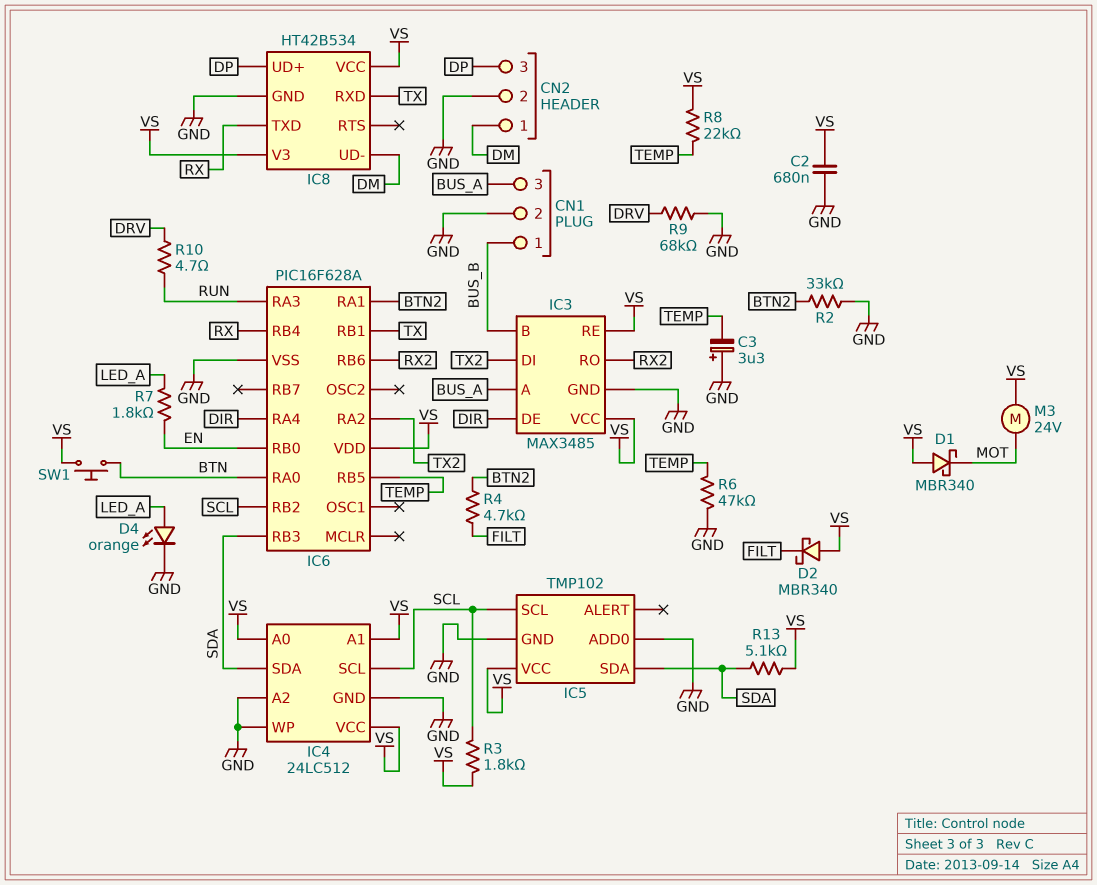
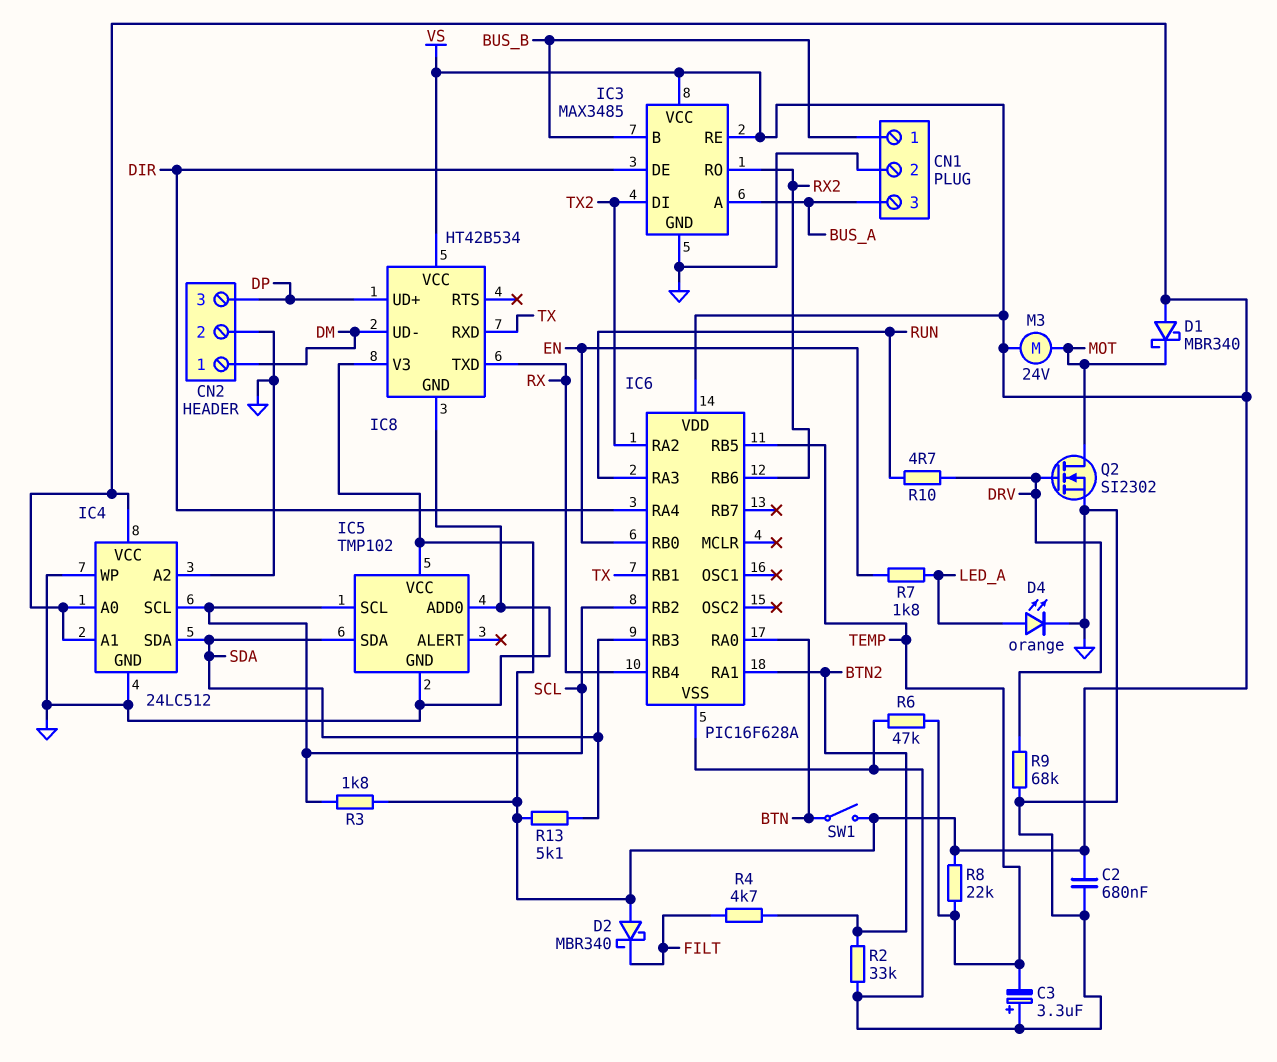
Q2: none -> NMOS SI2302 (G DRV, D MOT, S GND)
SW1: button (BTN, VS) -> switch (BTN, VS)

